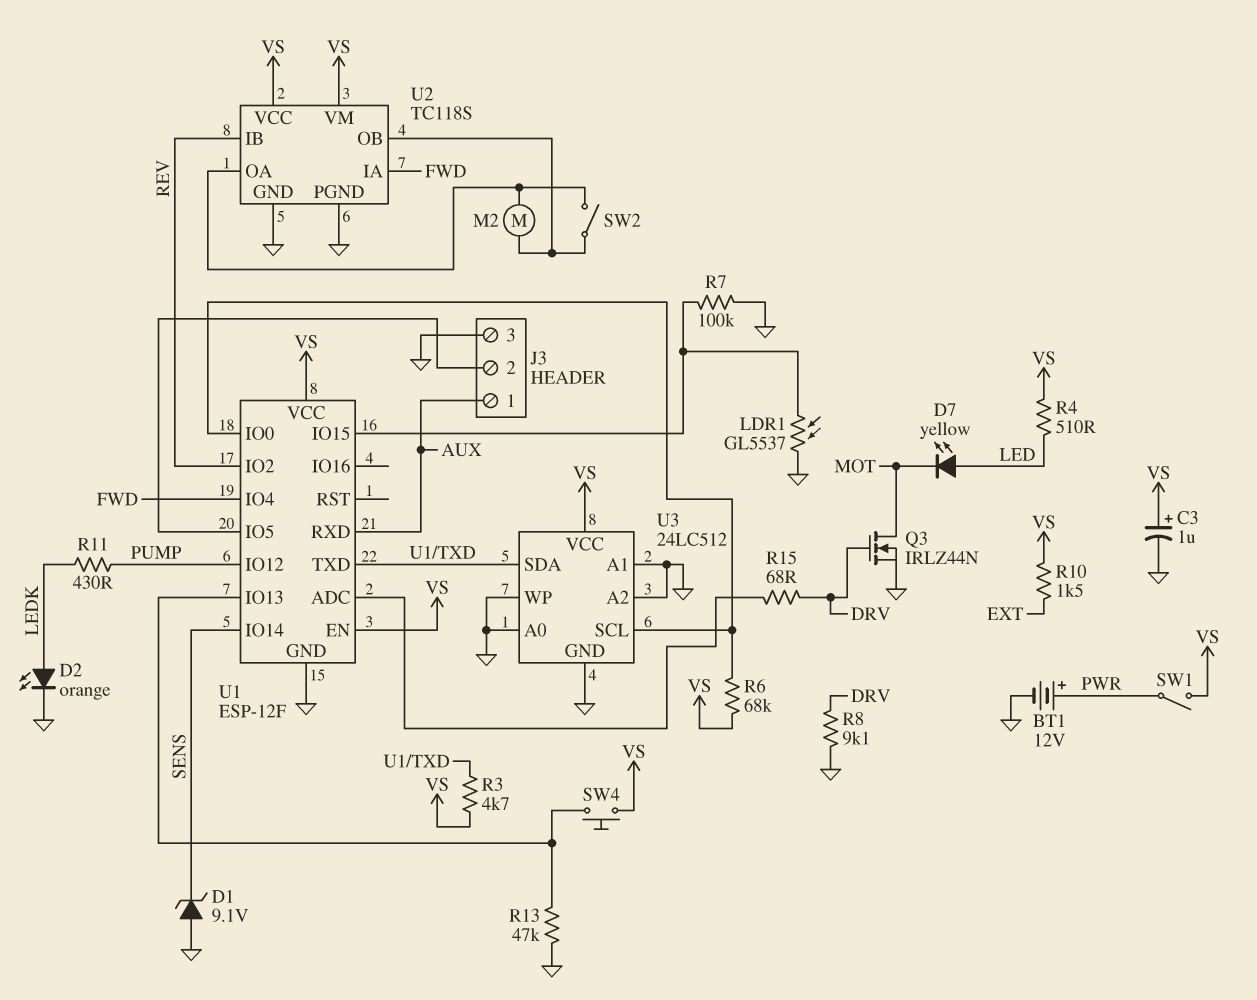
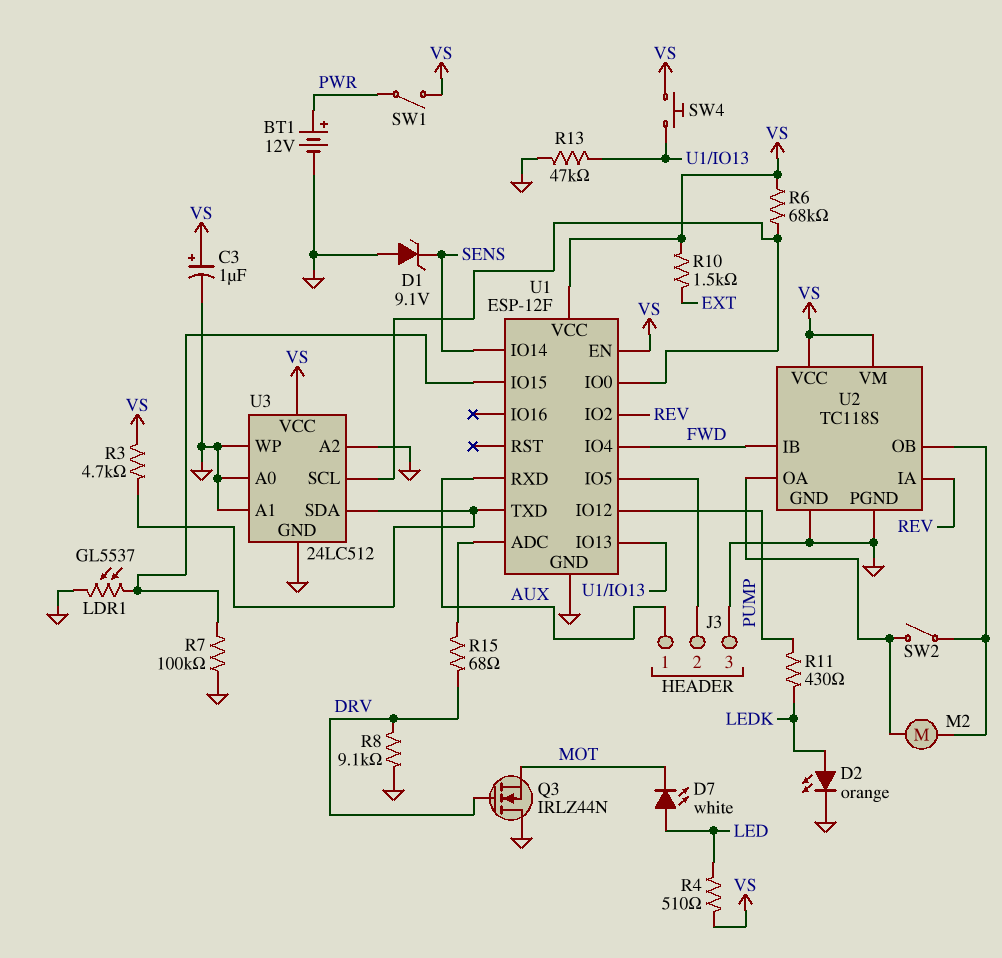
D7: LED yellow (A LED, K MOT) -> LED white (A LED, K MOT)
Q3: NMOS IRLZ44N (G DRV, D MOT, S GND) -> NMOS IRLZ44N (G DRV, D GND, S MOT)
U2 pin IA: FWD -> REV
U2 pin IB: REV -> FWD

